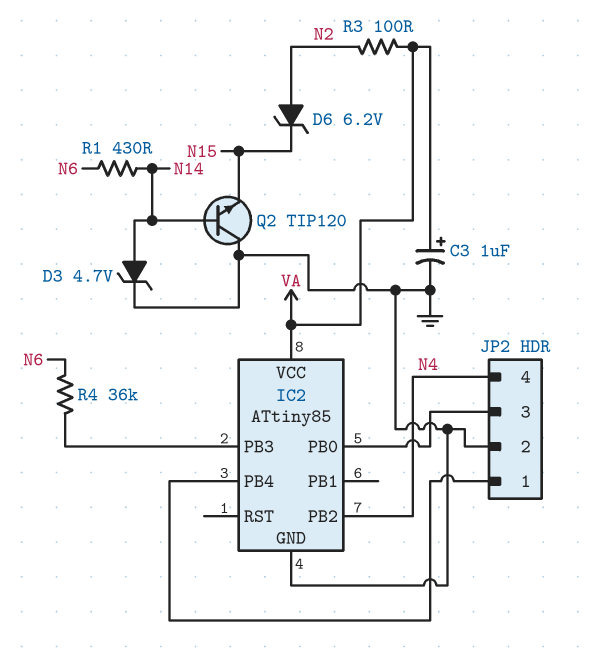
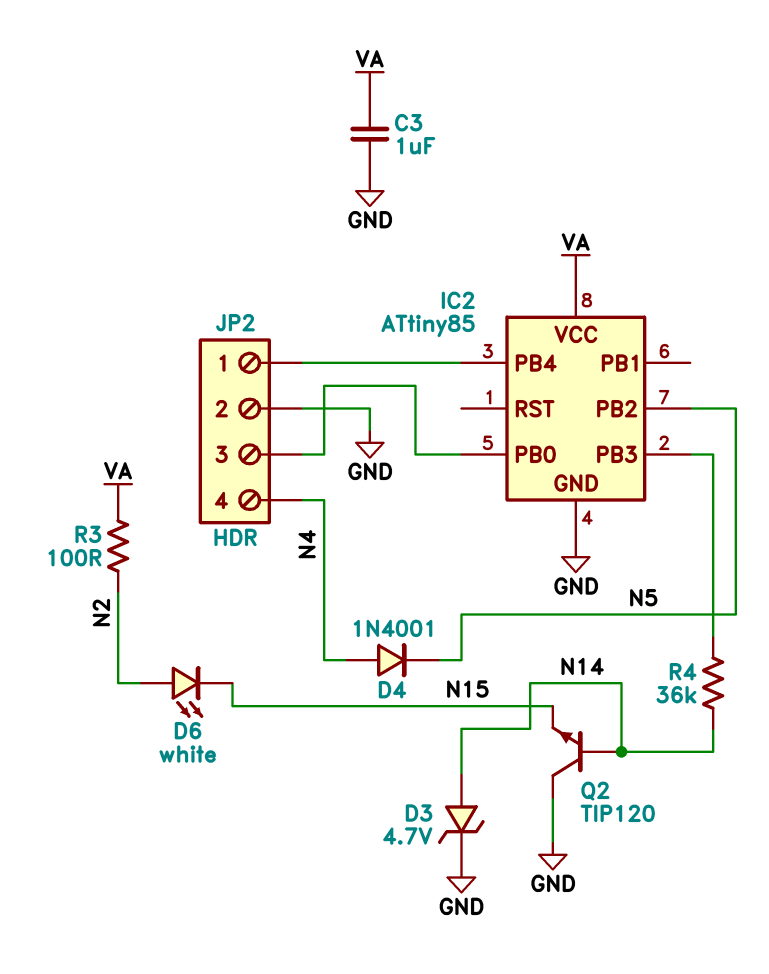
C3: 1uF (plus VA, minus GND) -> 1uF (GND, VA)
D4: none -> diode 1N4001 (A N4, K N5)
D6: zener 6.2V (A N2, K N15) -> LED white (A N2, K N15)
IC2 pin PB2: N4 -> N5
R1: 430 (N6, N14) -> none
R4: 36k (IC2/PB3, N6) -> 36k (IC2/PB3, N14)

